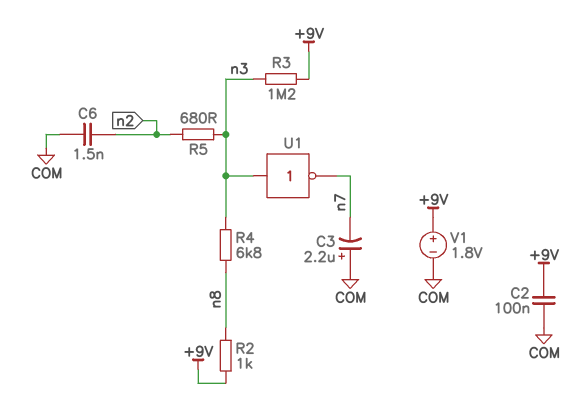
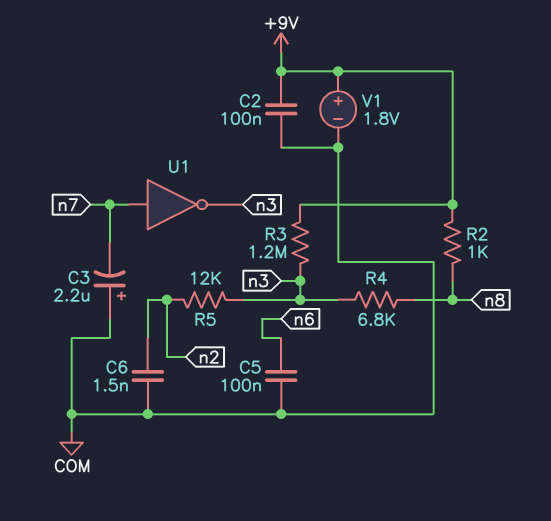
C5: none -> 100nF (COM, n6)
R5: 680 (n2, n3) -> 12k (n2, n3)
U1: NOT (in n3, out n7) -> NOT (in n7, out n3)

